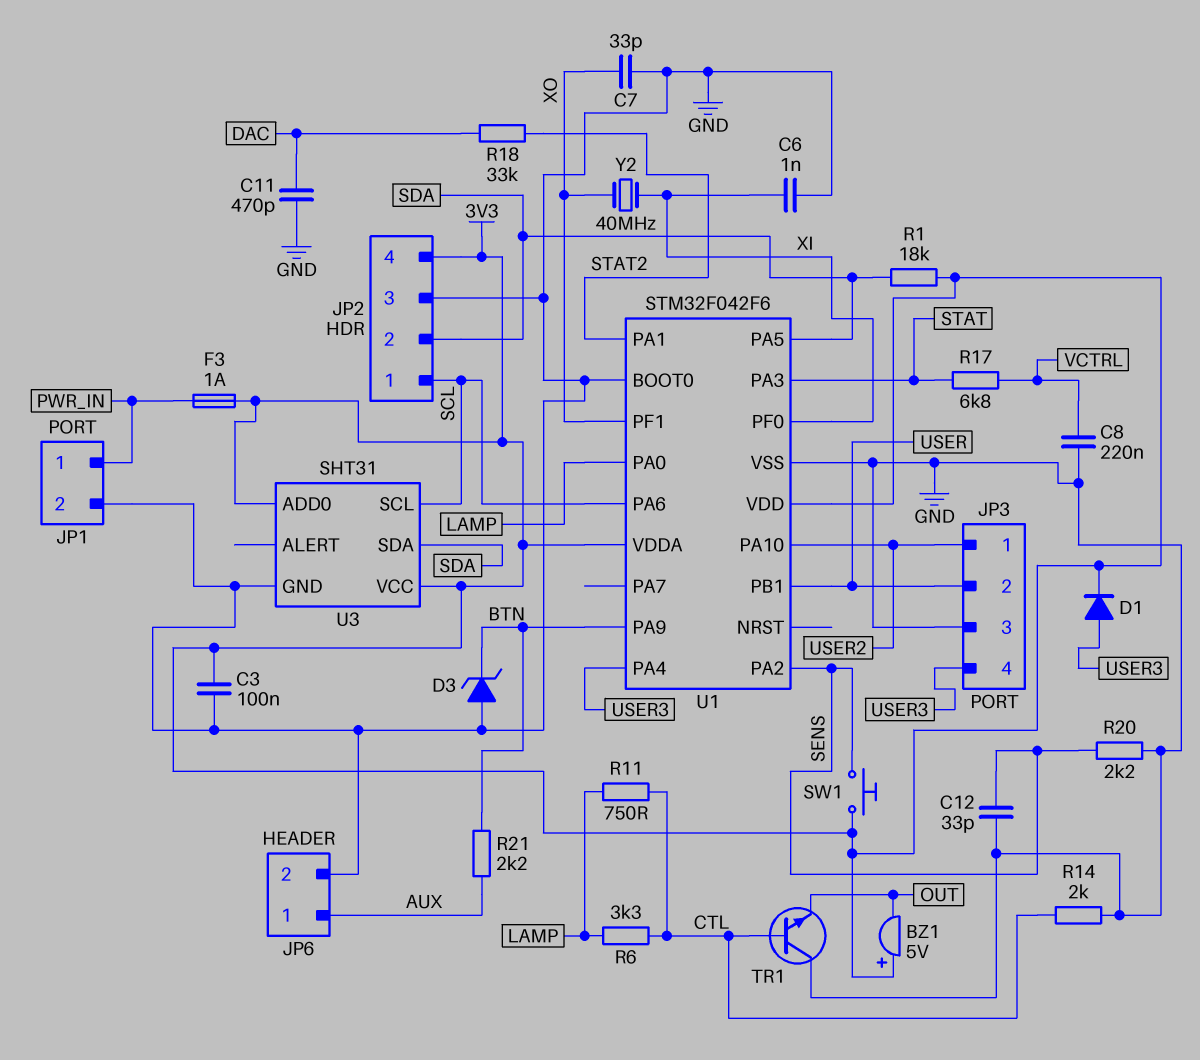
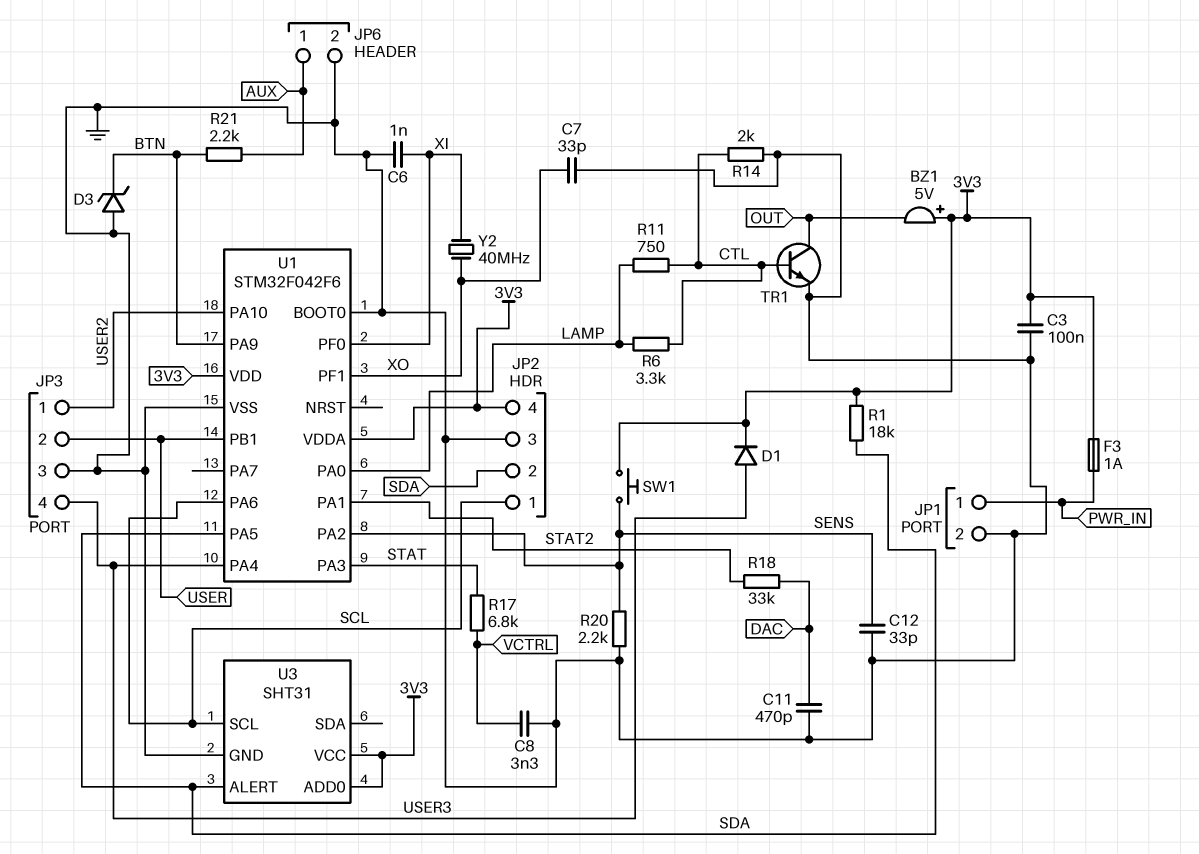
C8: 220nF (GND, VCTRL) -> 3.3nF (GND, VCTRL)
TR1: NPN (B CTL, C GND, E OUT) -> NPN (B CTL, C OUT, E GND)
U3 pin ALERT: none -> SDA
U3 pin SDA: SDA -> none

